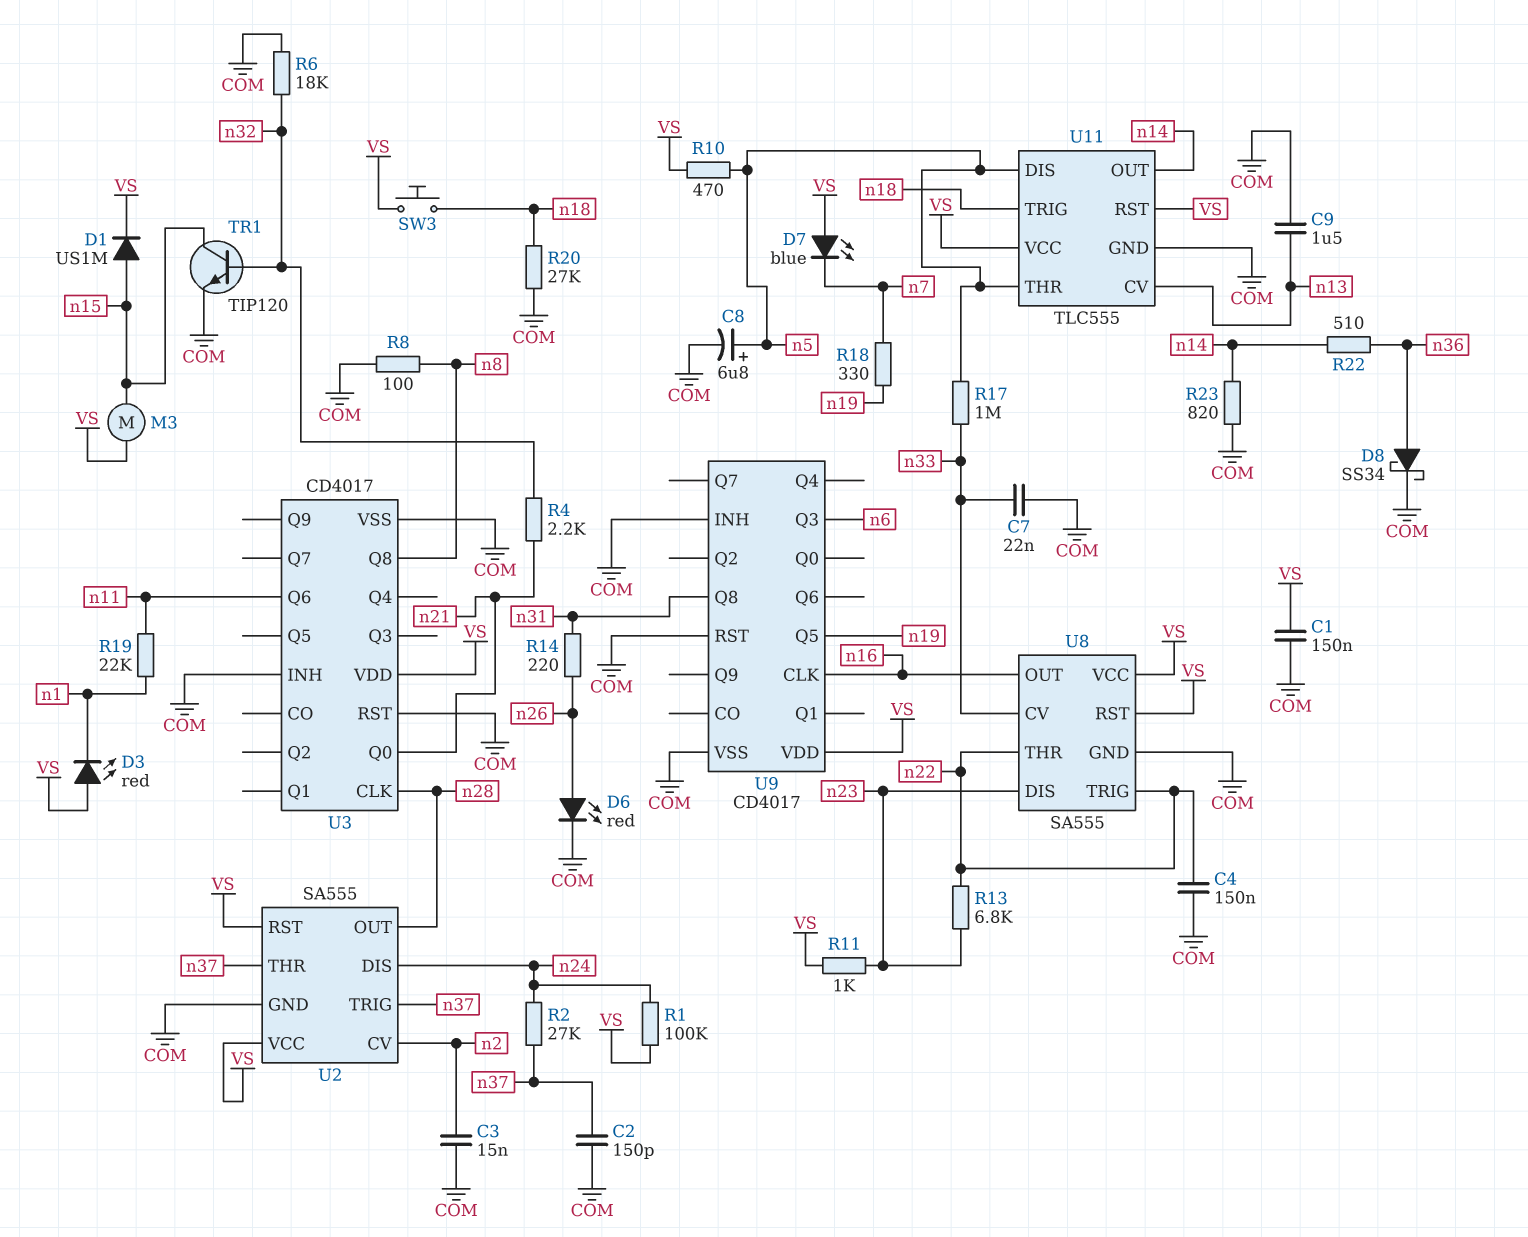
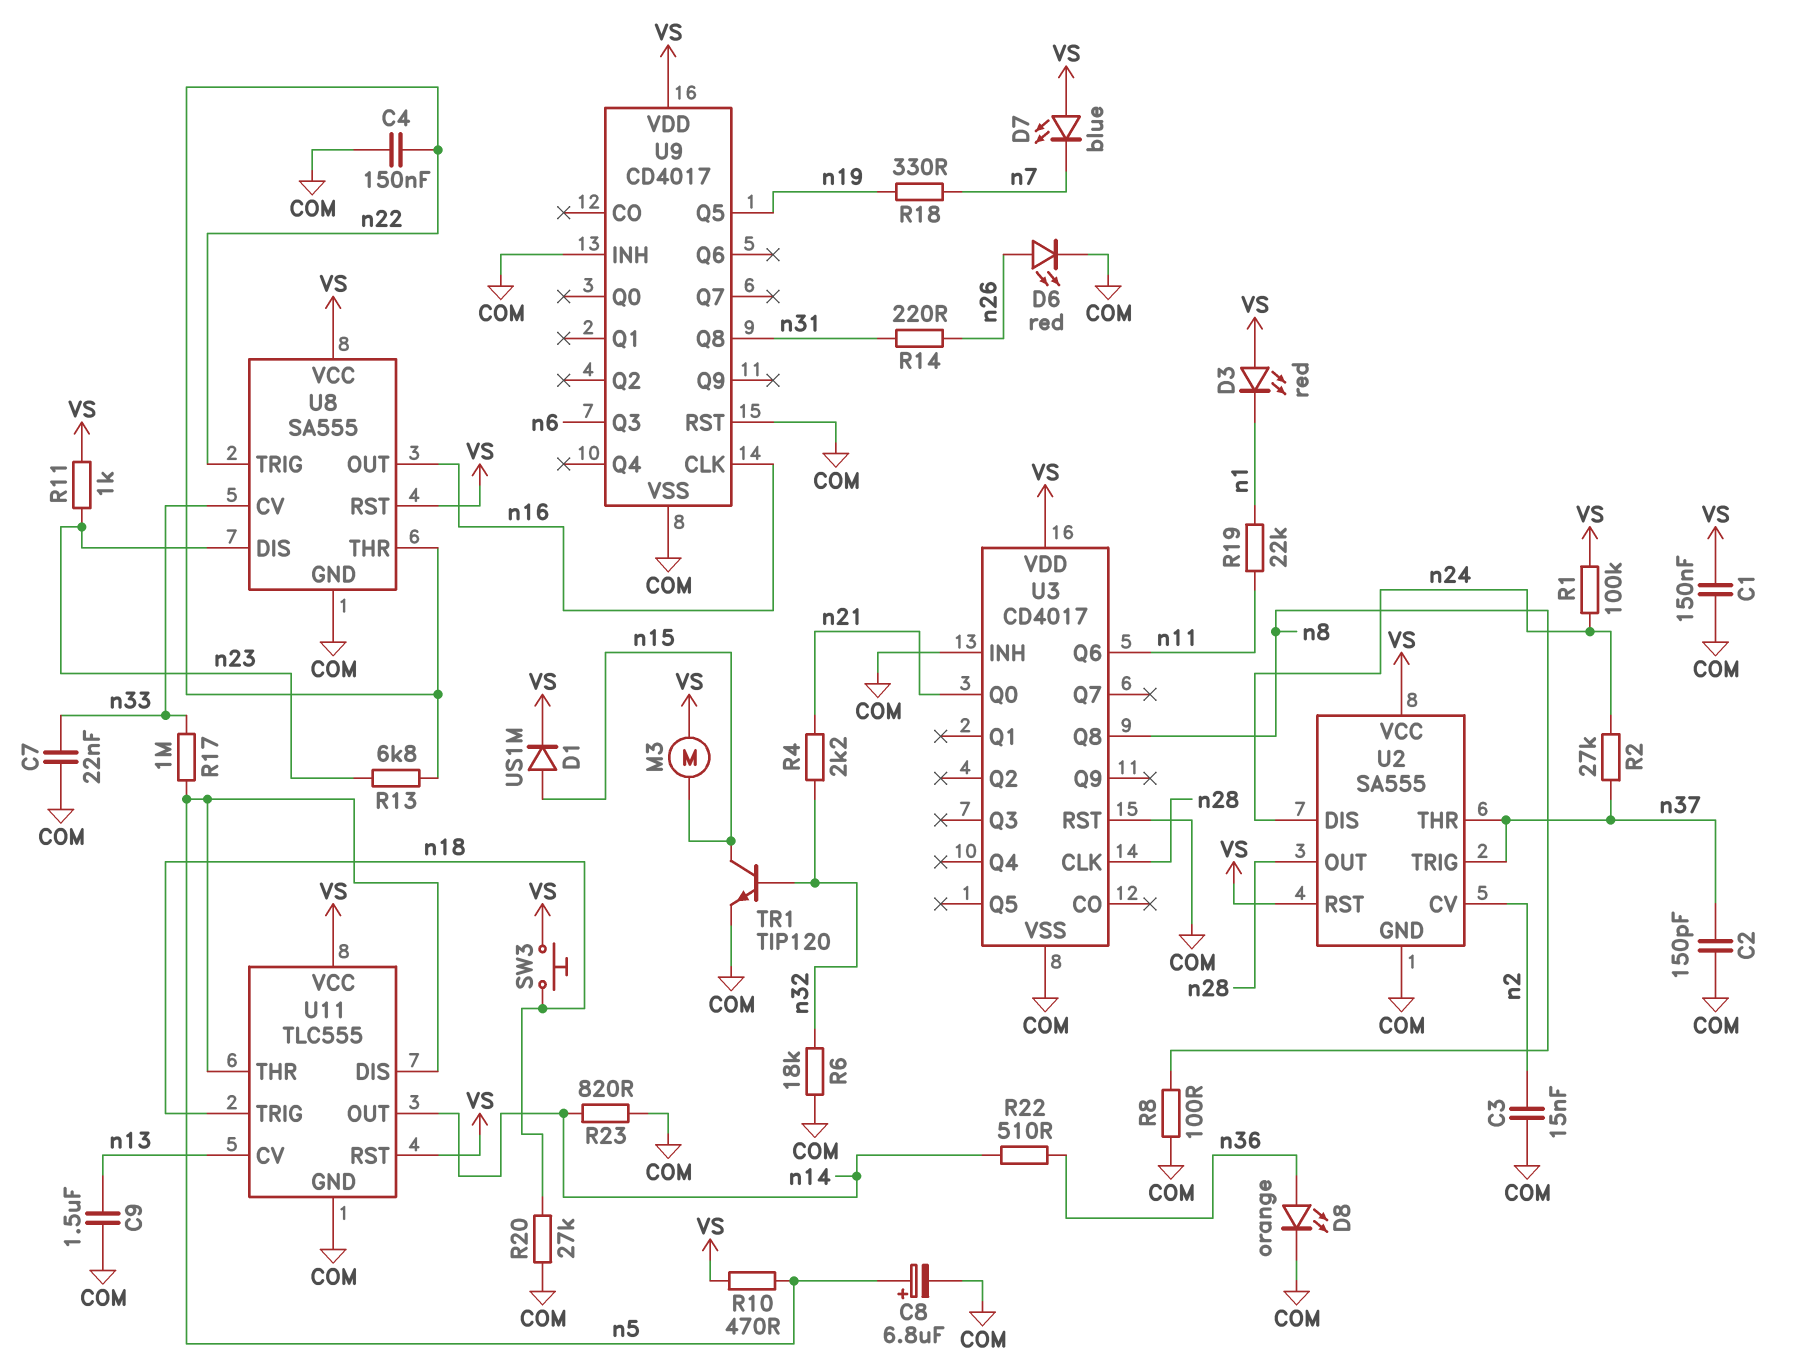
D8: schottky SS34 (A n36, K COM) -> LED orange (A n36, K COM)

